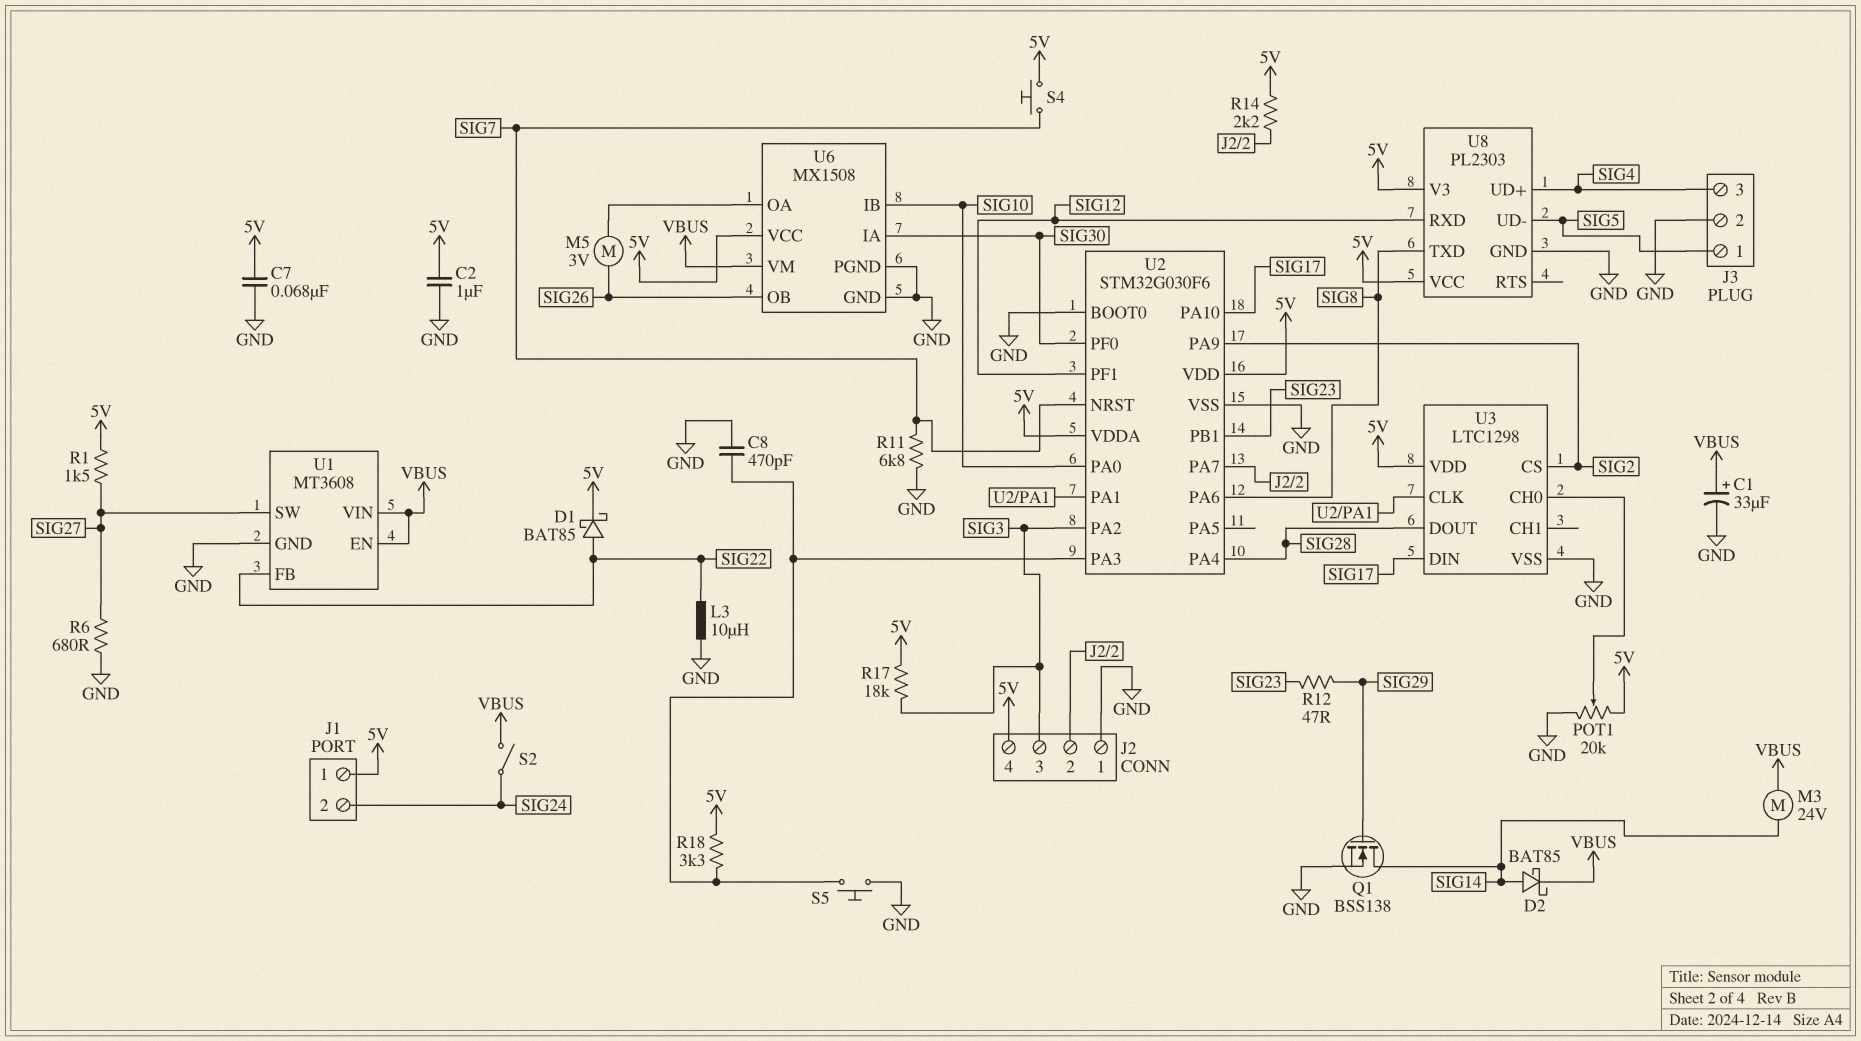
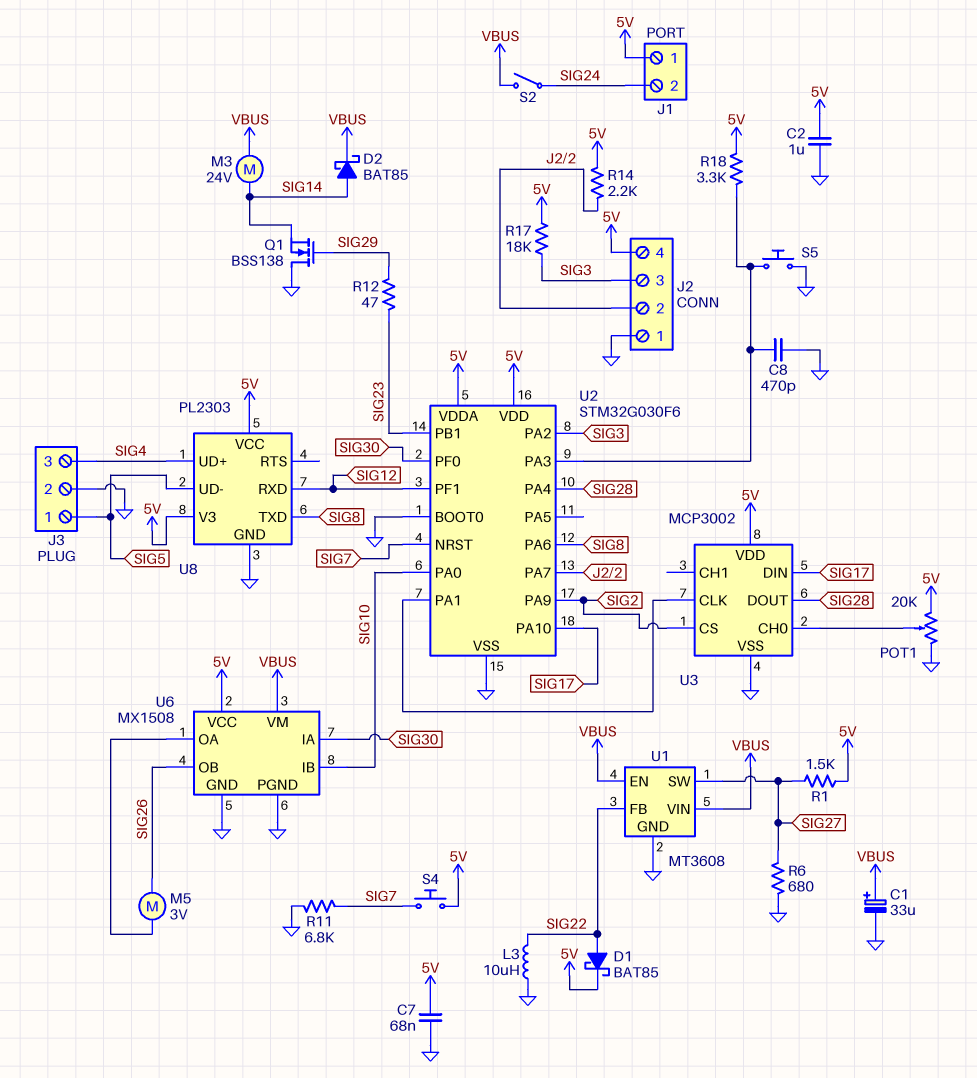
Q1: NMOS BSS138 (G SIG29, D SIG14, S GND) -> NMOS BSS138 (G SIG29, D GND, S SIG14)
U3: LTC1298 -> MCP3002

